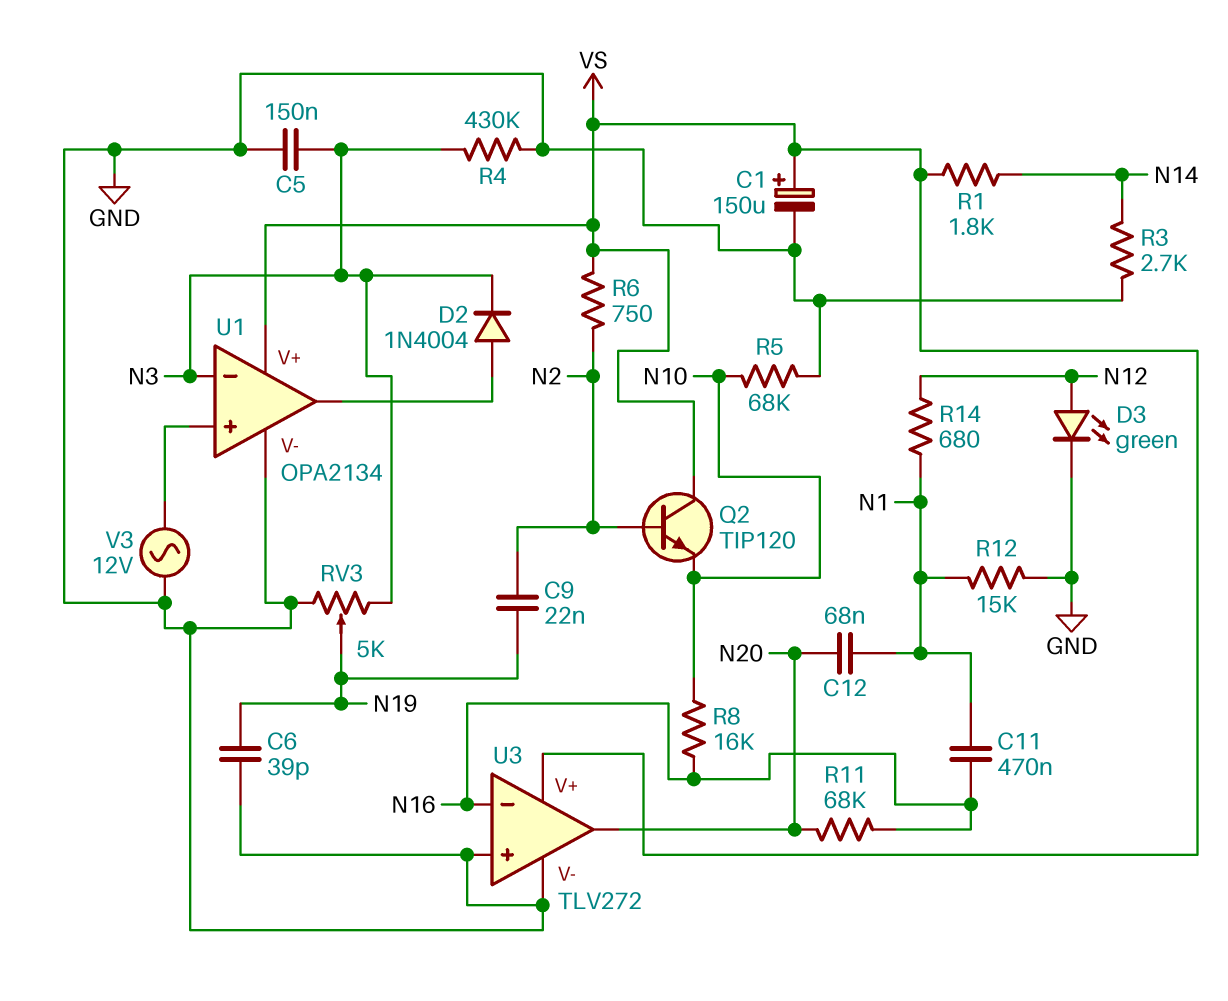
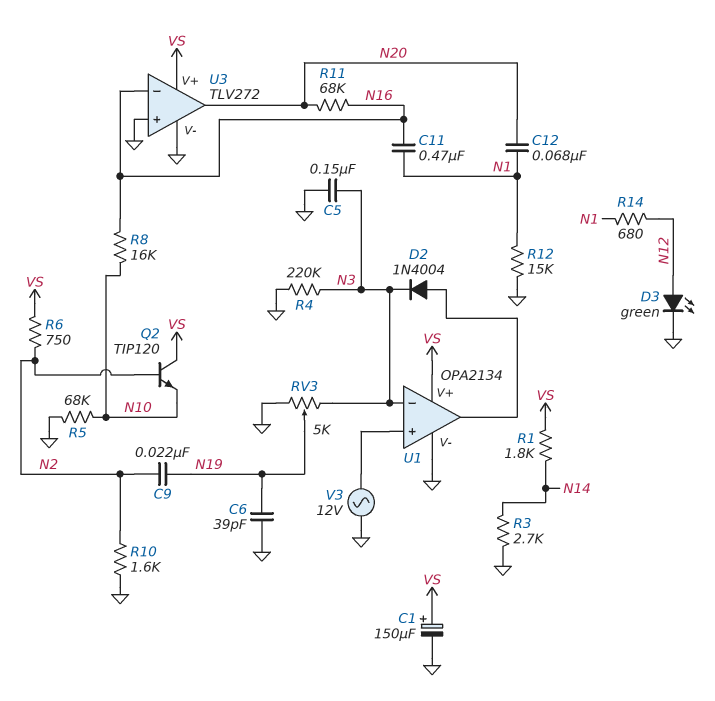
R4: 430k (GND, N3) -> 220k (GND, N3)
R10: none -> 1.6k (GND, N2)

